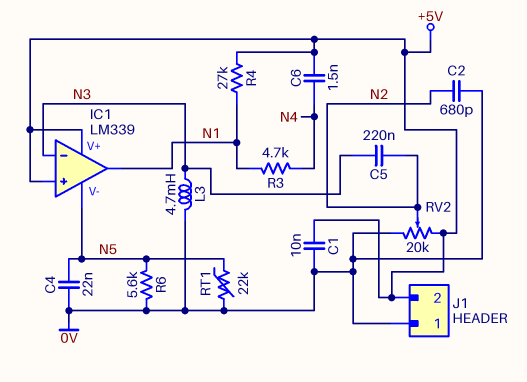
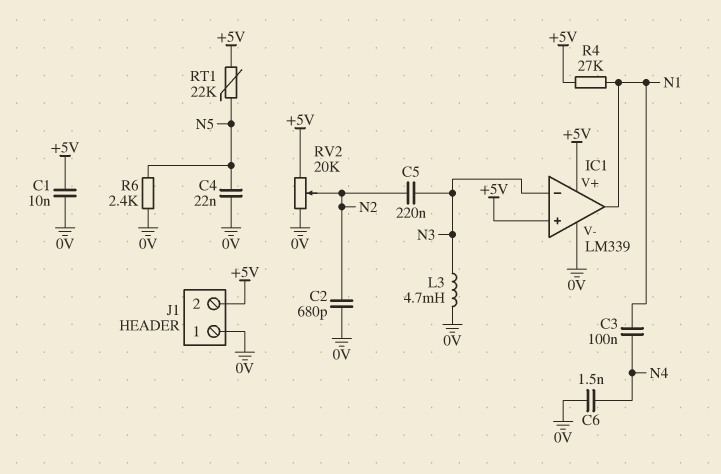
C3: none -> 100nF (N1, N4)
C6: 1.5nF (+5V, N4) -> 1.5nF (0V, N4)
IC1 pin V-: N5 -> 0V
R3: 4.7k (N1, N4) -> none
R6: 5.6k (0V, N5) -> 2.4k (0V, N5)
RT1: 22k (0V, N5) -> 22k (+5V, N5)

